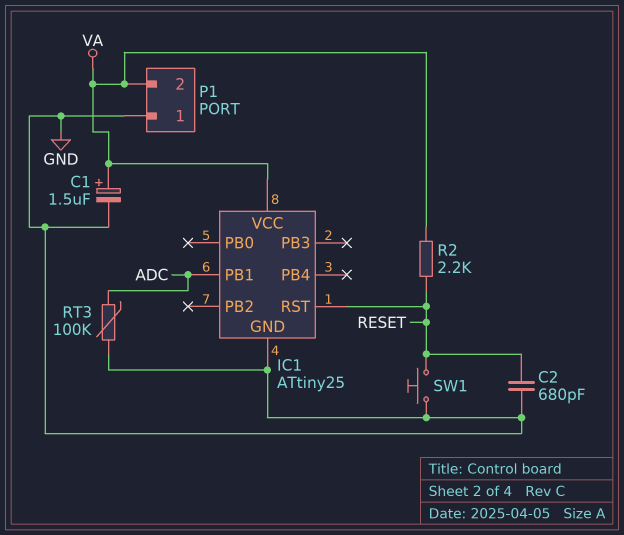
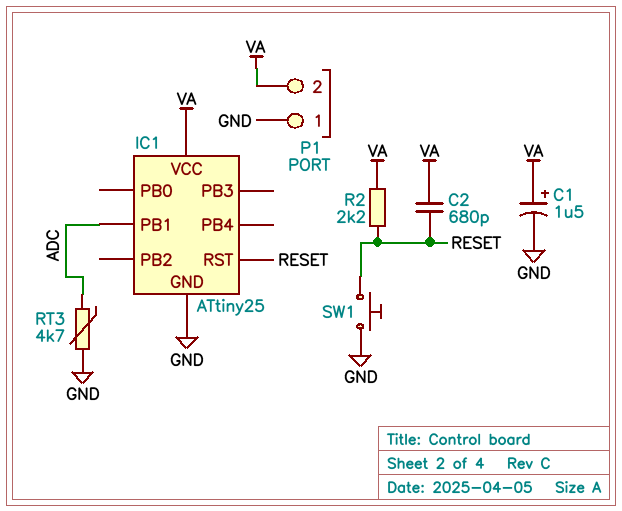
C2: 680pF (GND, RESET) -> 680pF (RESET, VA)
RT3: 100k (ADC, GND) -> 4.7k (ADC, GND)

